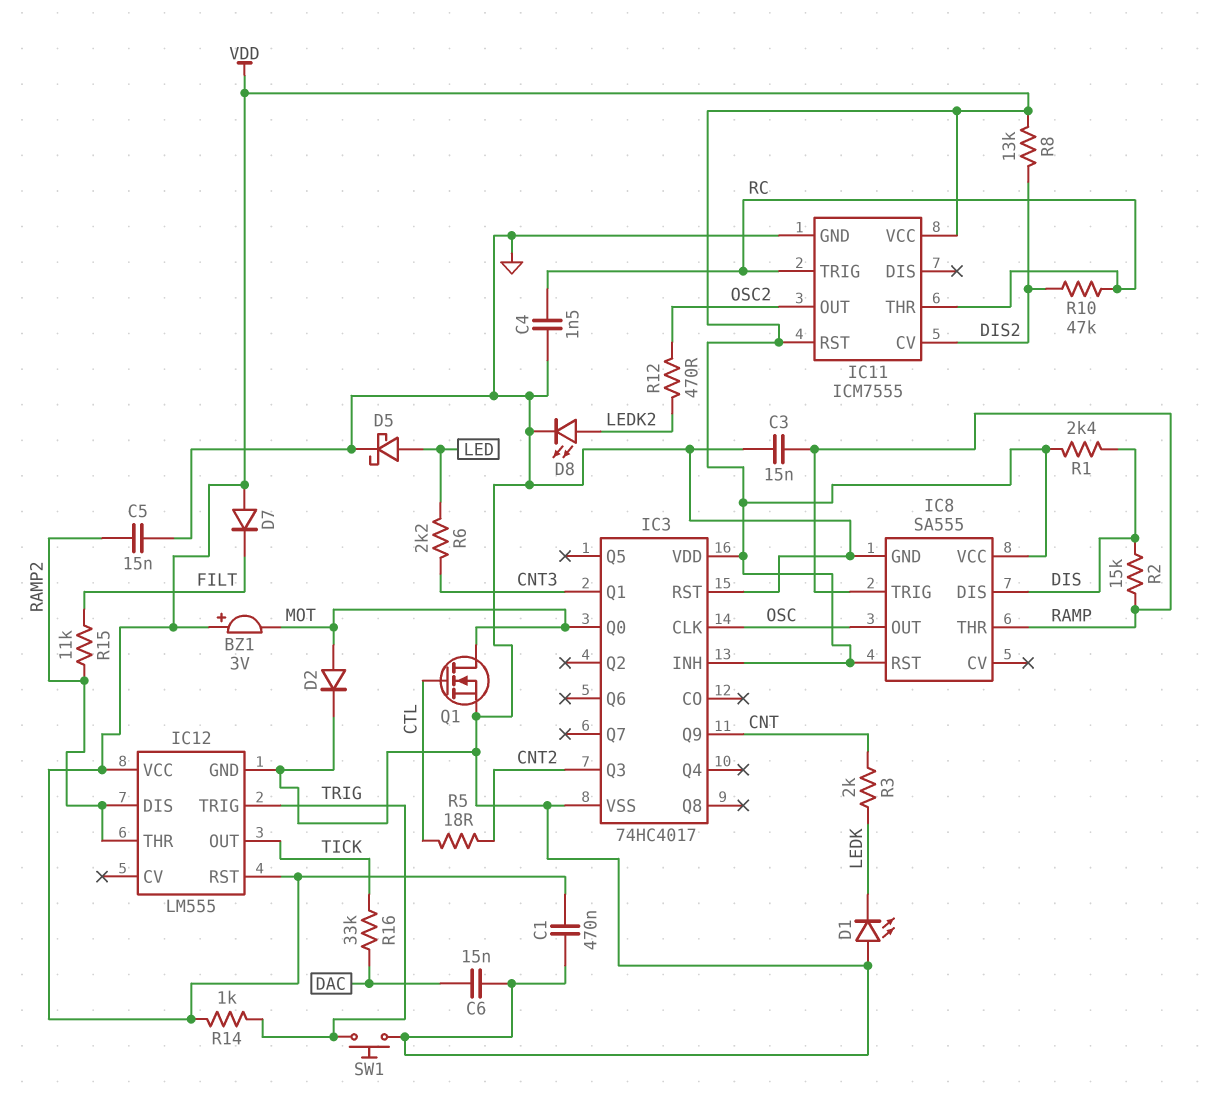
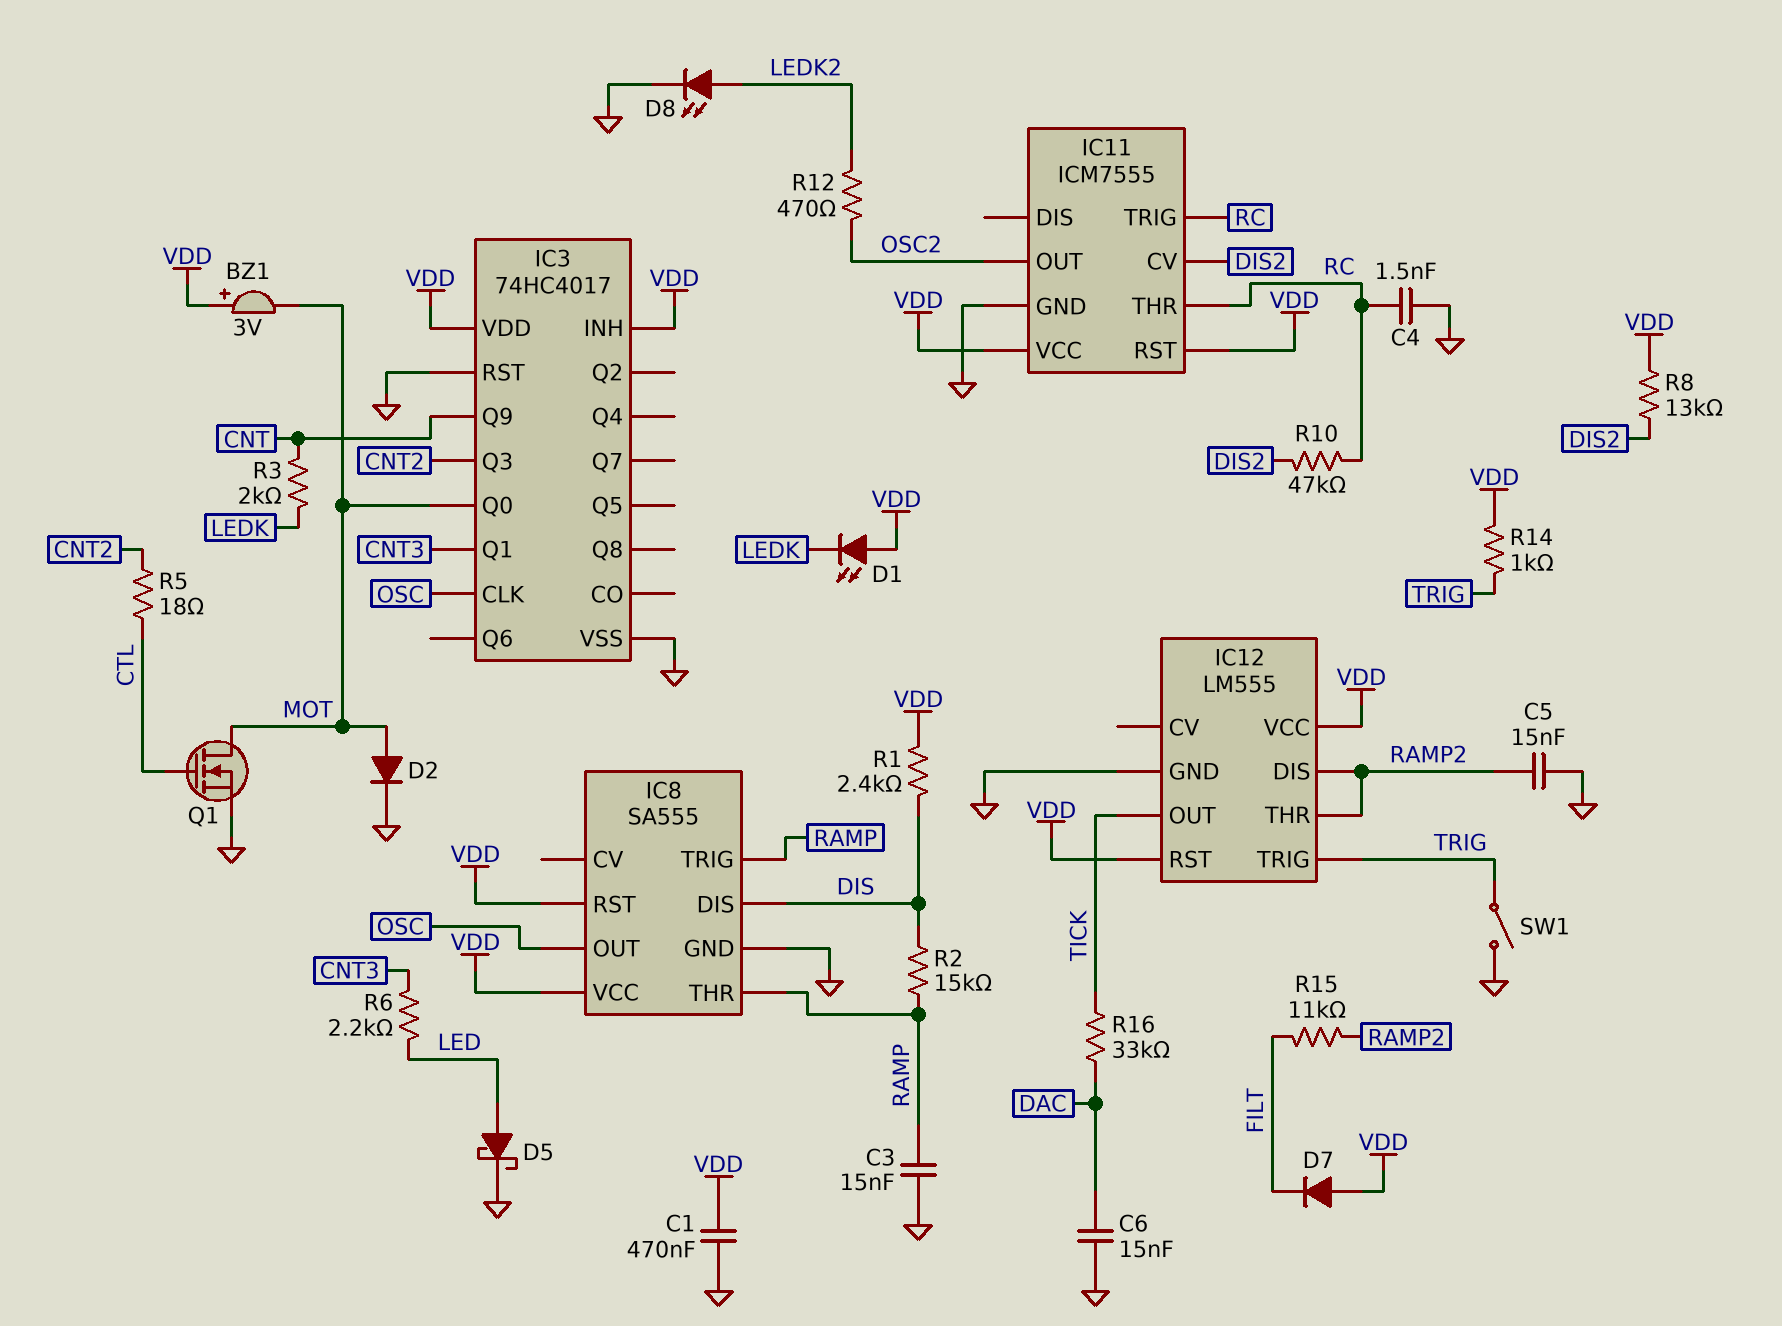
D1: LED (A GND, K LEDK) -> LED (A VDD, K LEDK)
SW1: button (GND, TRIG) -> switch (GND, TRIG)

